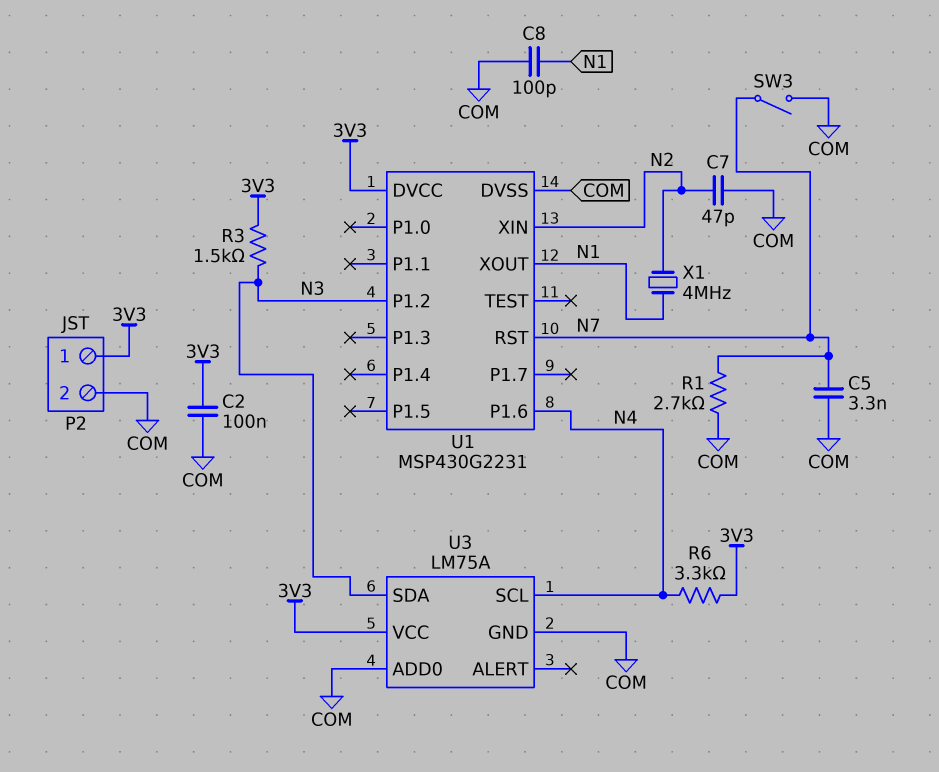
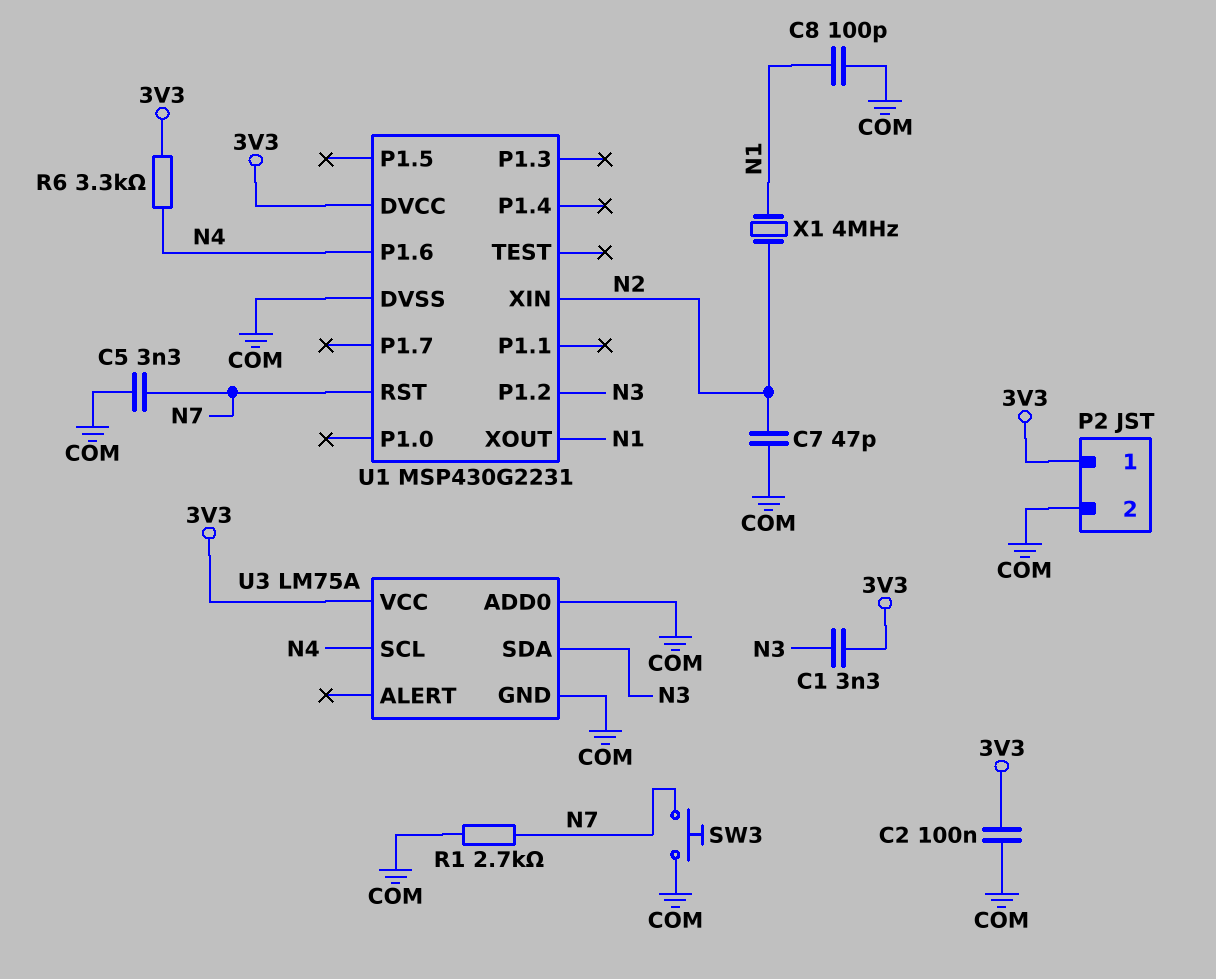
C1: none -> 3.3nF (3V3, N3)
R3: 1.5k (3V3, N3) -> none
SW3: switch (COM, N7) -> button (COM, N7)

